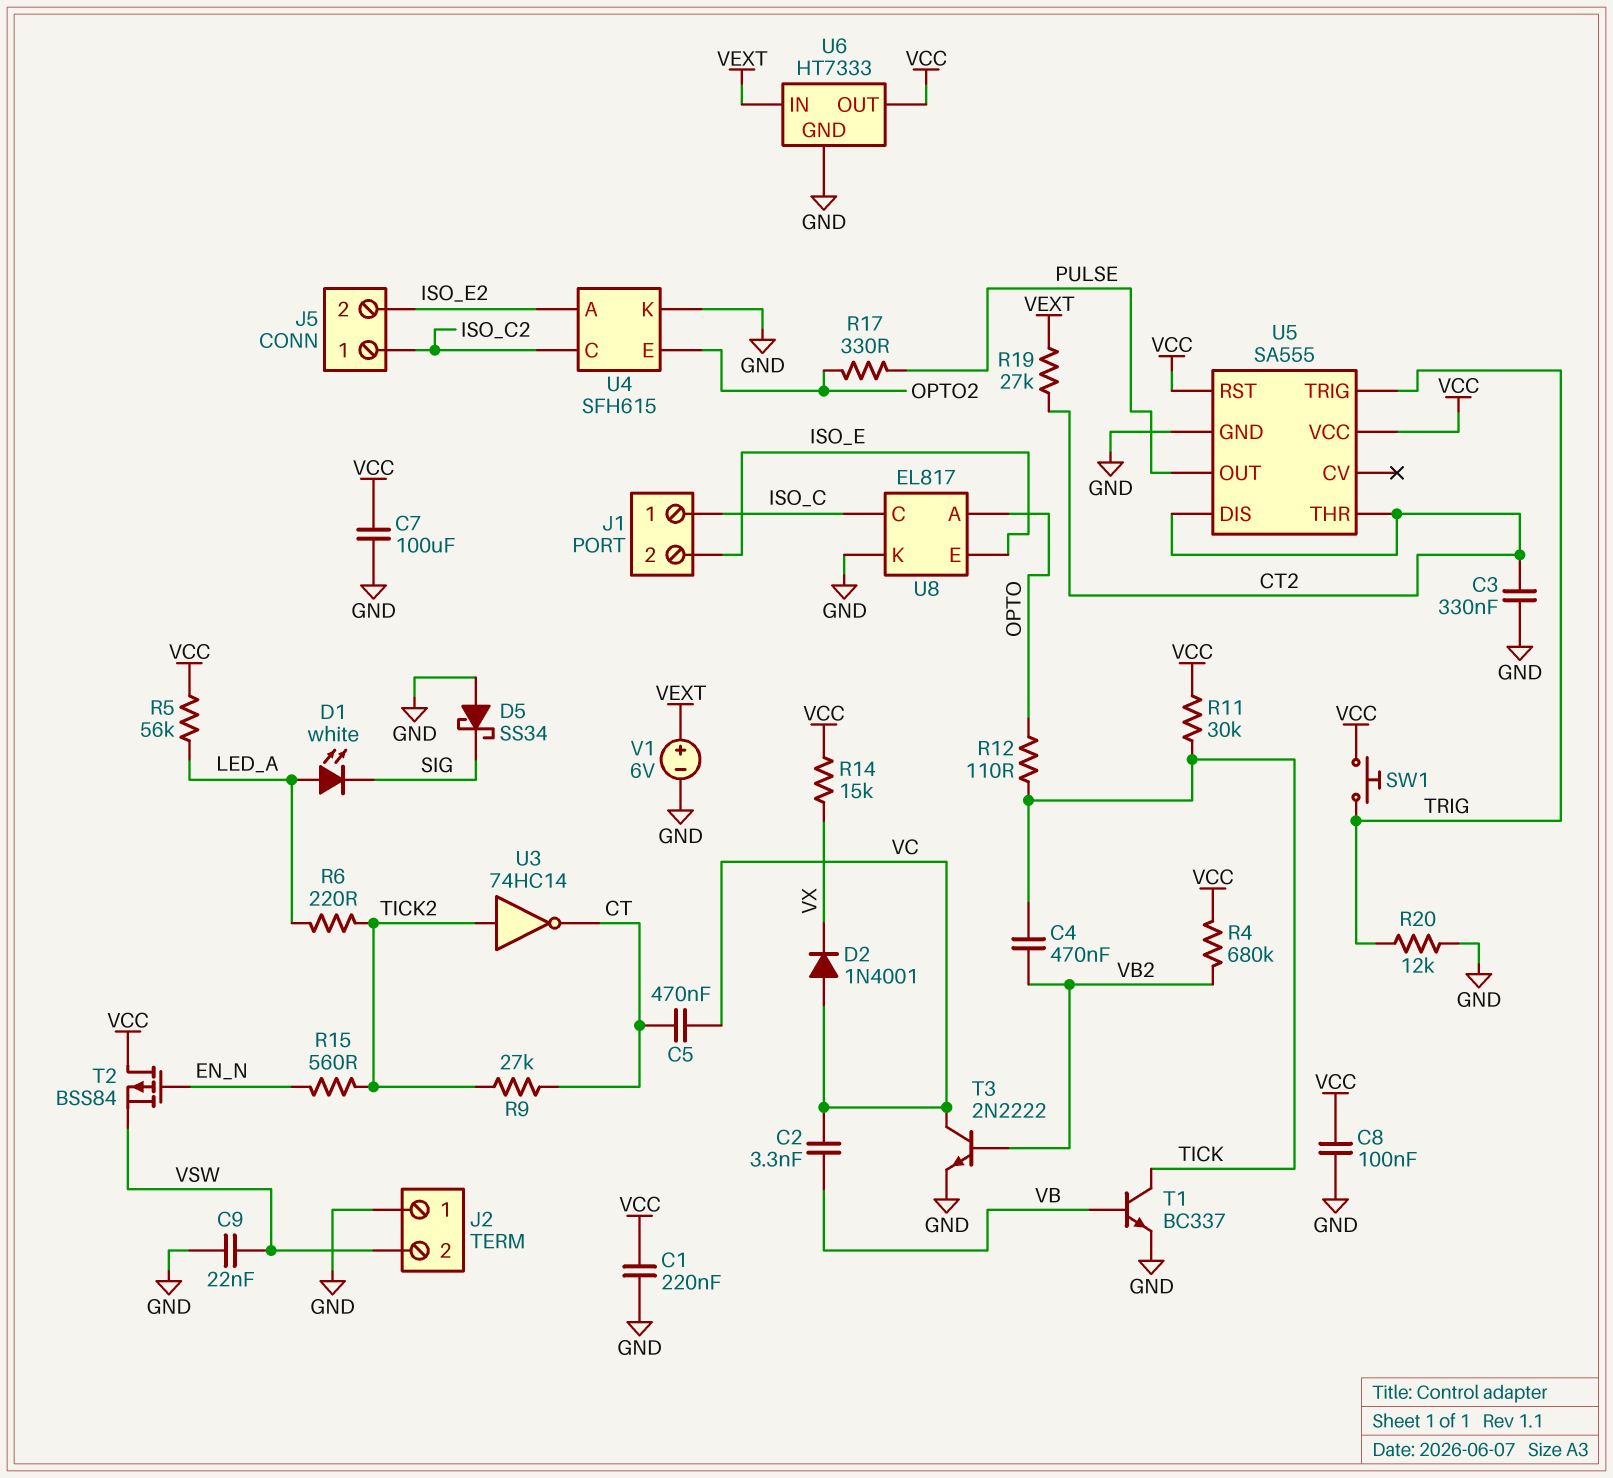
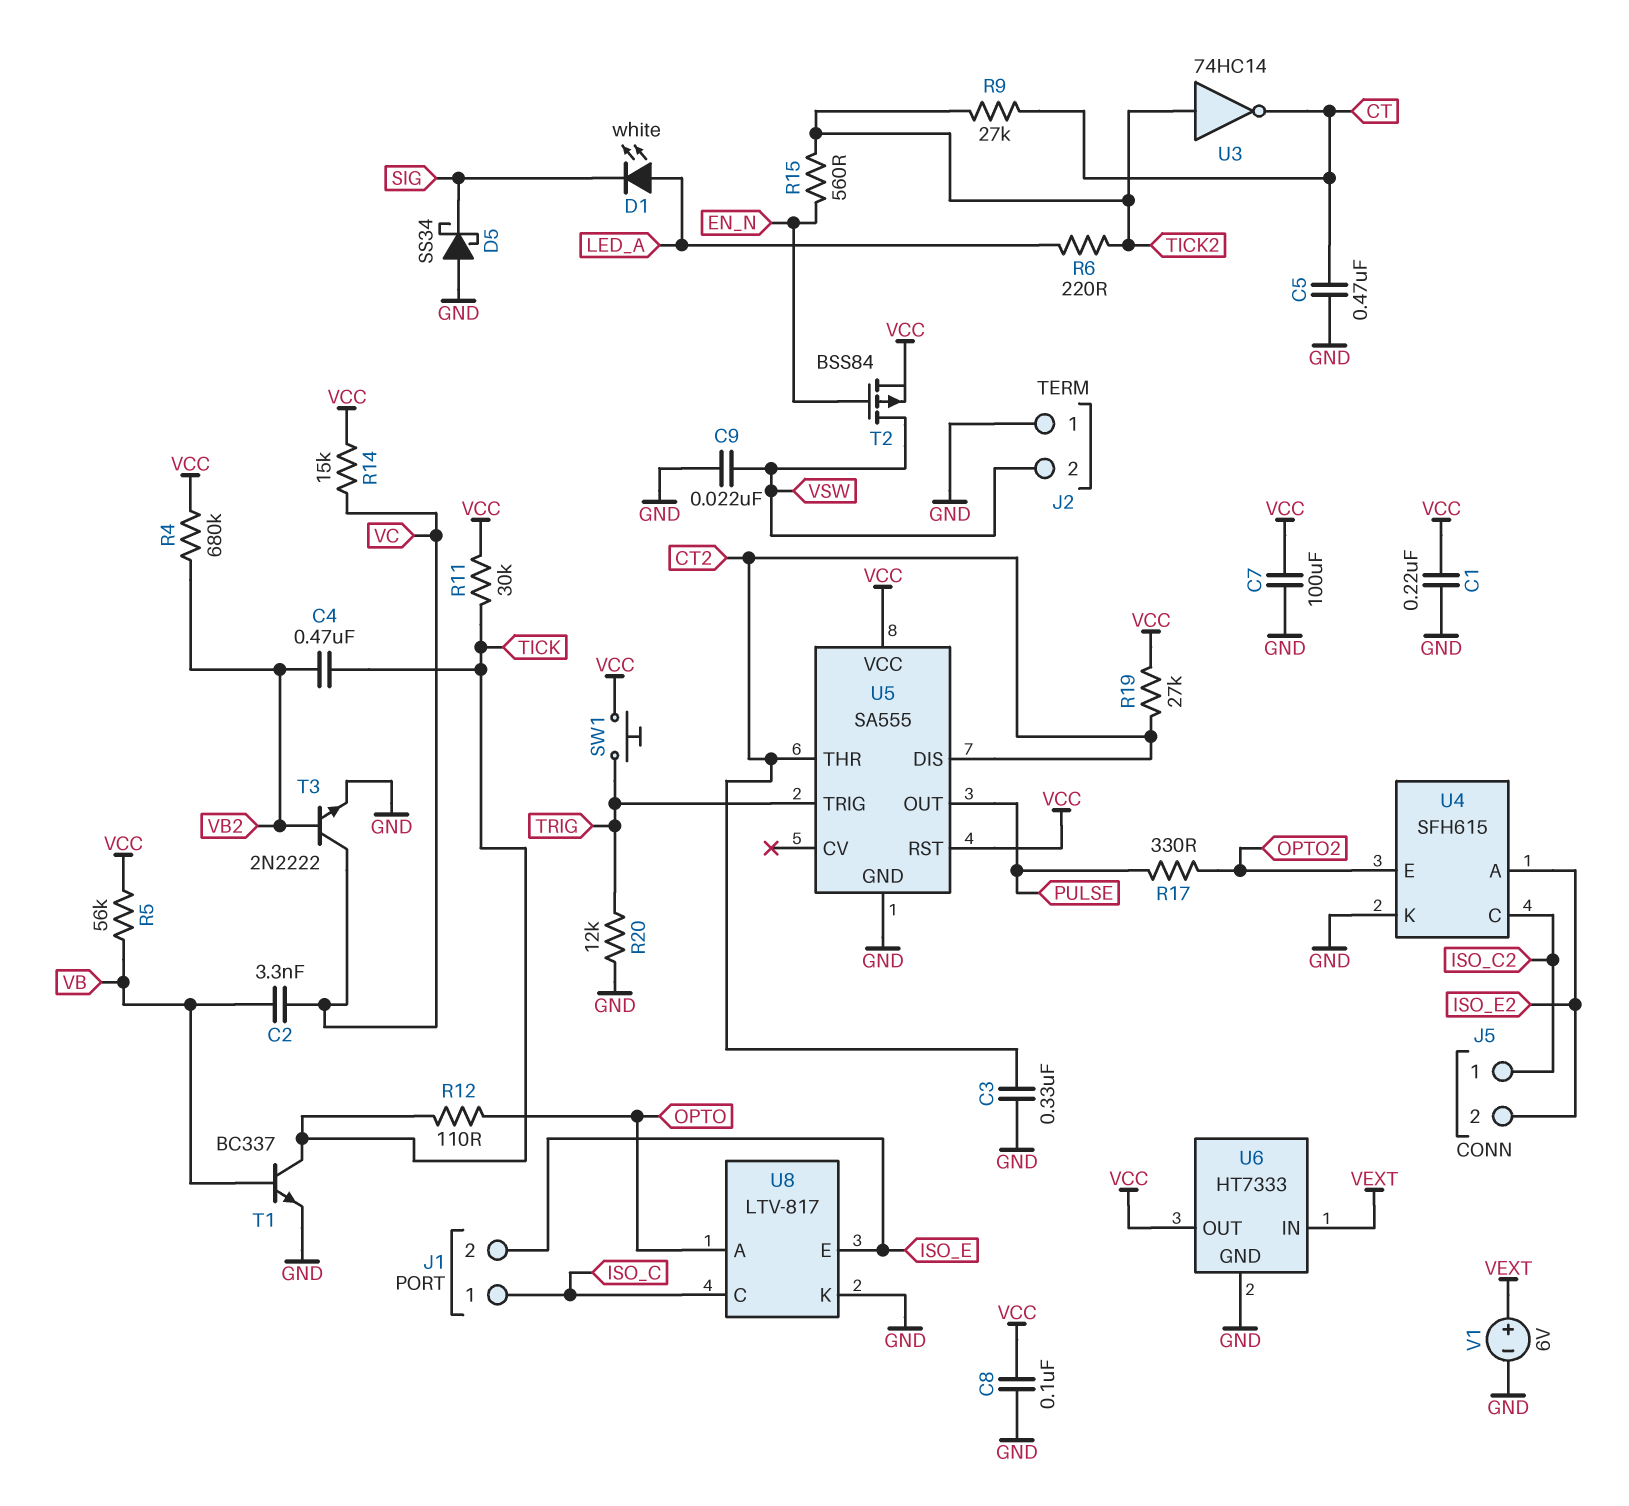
C5: 470nF (CT, VC) -> 470nF (CT, GND)
D2: diode 1N4001 (A VC, K VX) -> none
R5: 56k (LED_A, VCC) -> 56k (VB, VCC)
R14: 15k (VCC, VX) -> 15k (VC, VCC)
R19: 27k (CT2, VEXT) -> 27k (CT2, VCC)
T2: PMOS BSS84 (G EN_N, D VCC, S VSW) -> PMOS BSS84 (G EN_N, D VSW, S VCC)
U8: EL817 -> LTV-817

